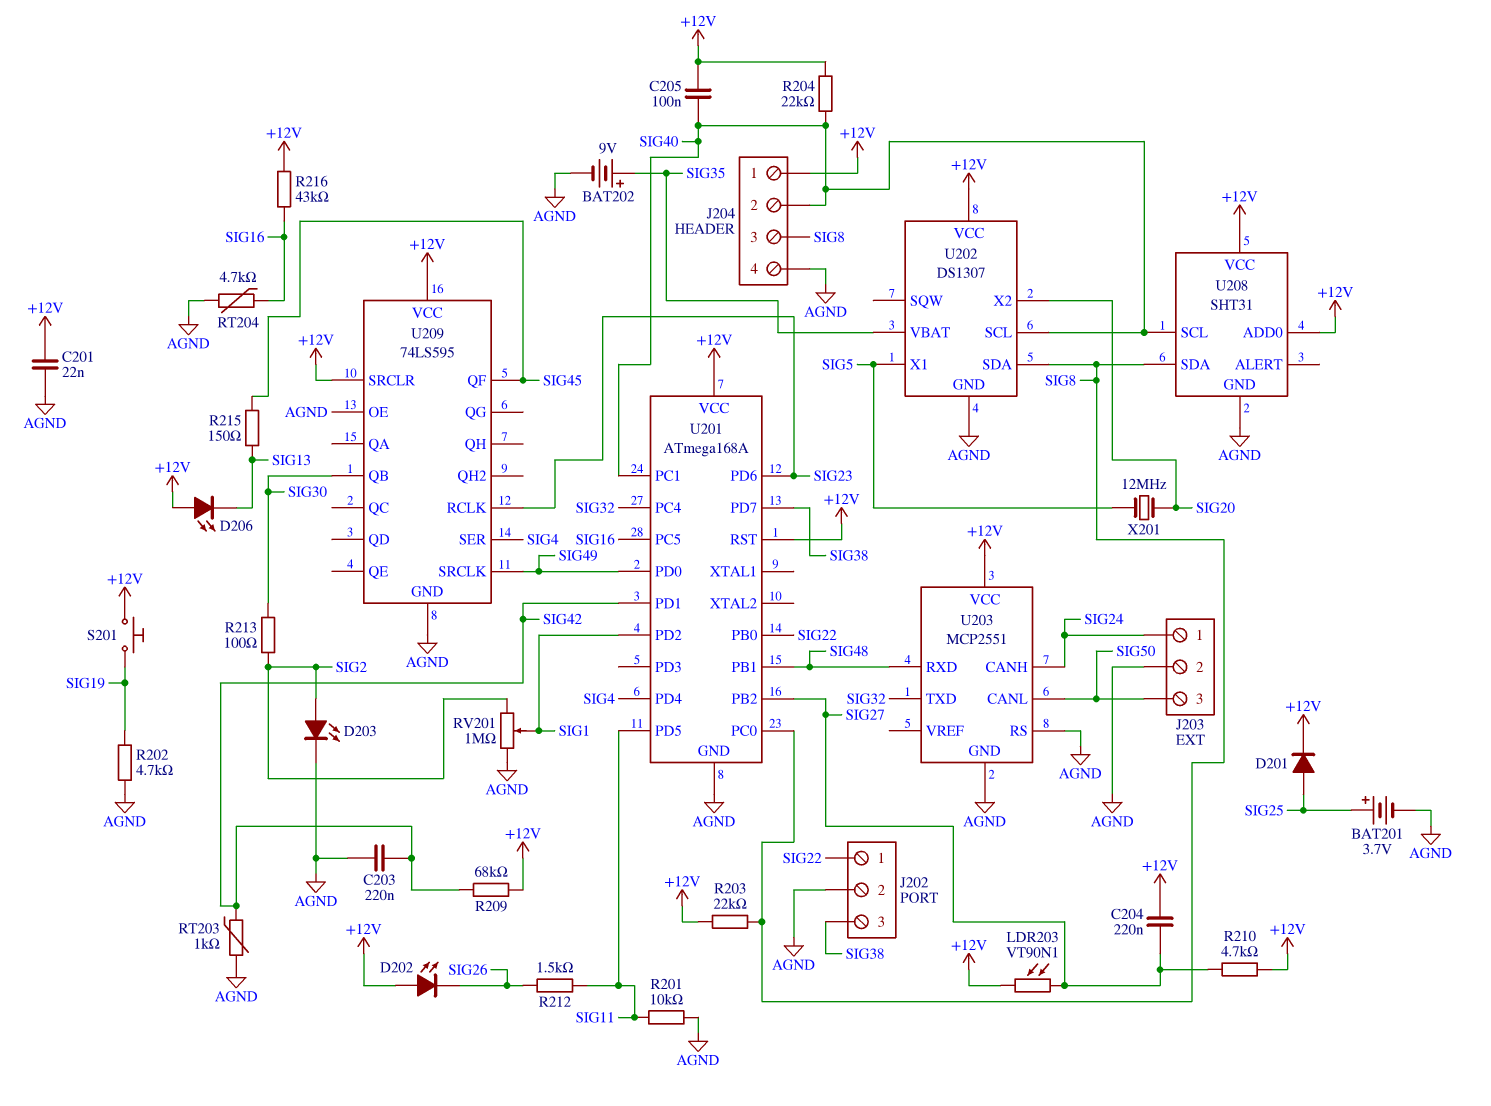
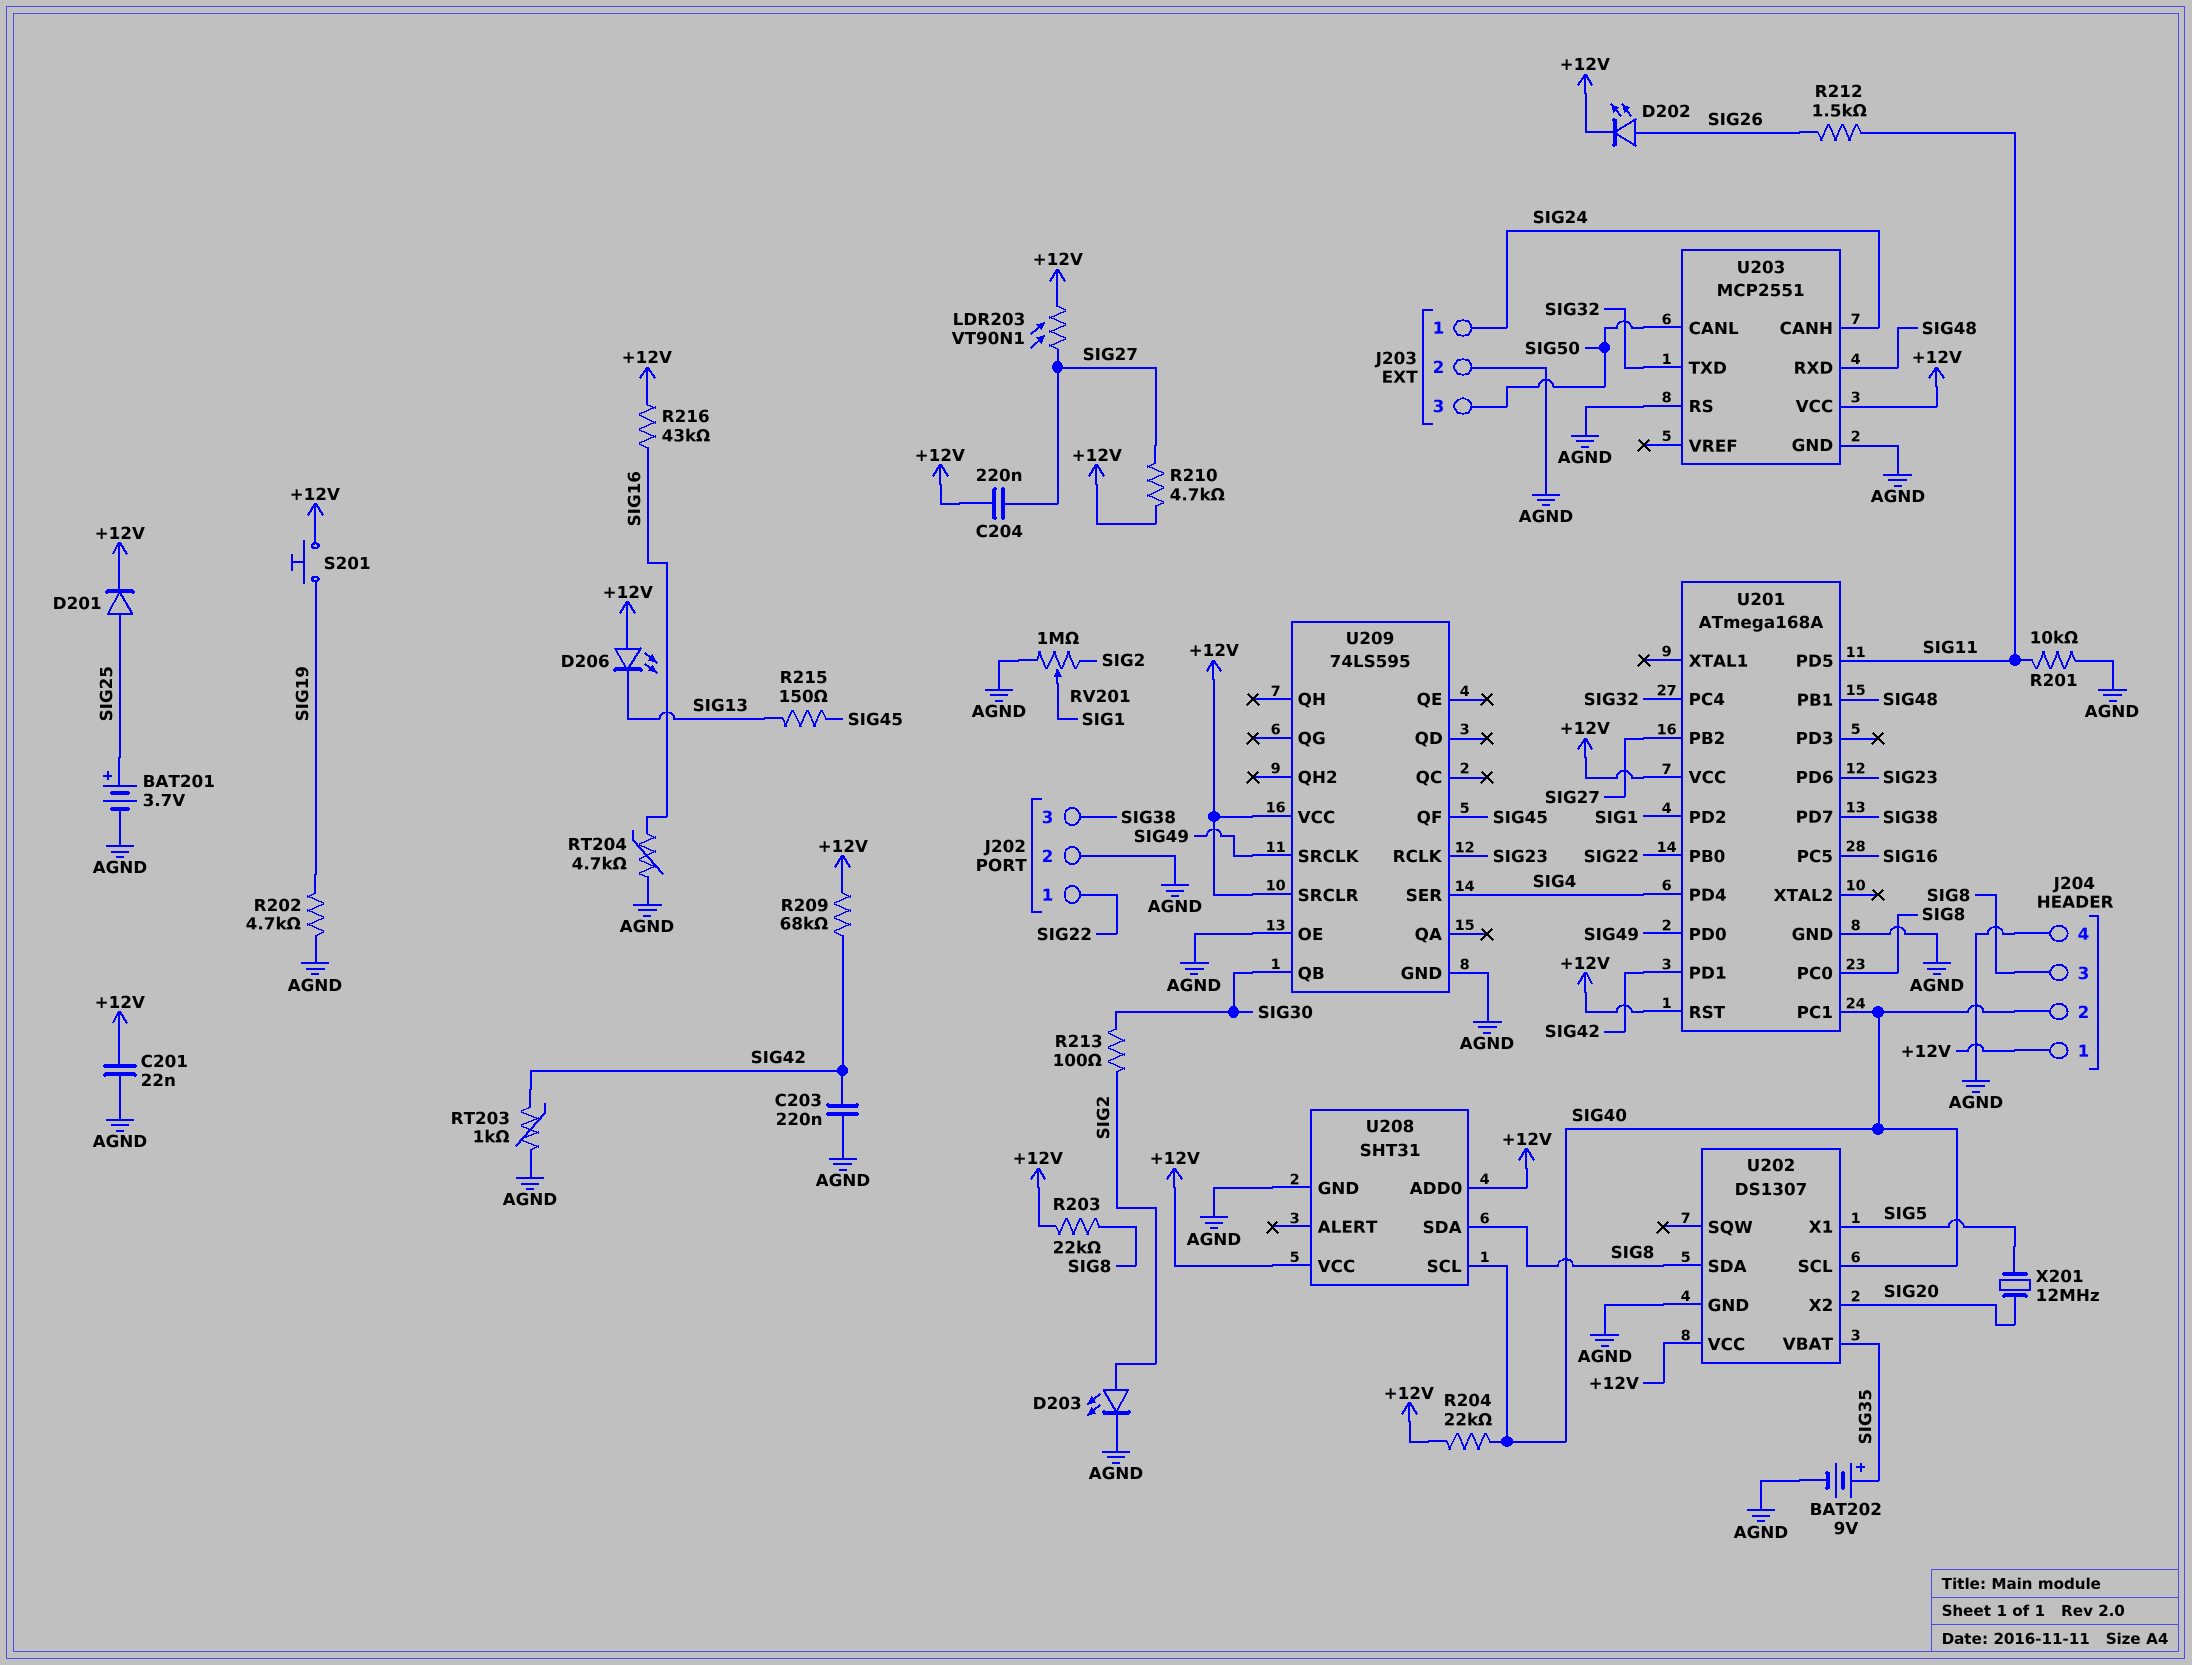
C205: 100nF (+12V, SIG40) -> none
D202: LED (A +12V, K SIG26) -> LED (A SIG26, K +12V)

